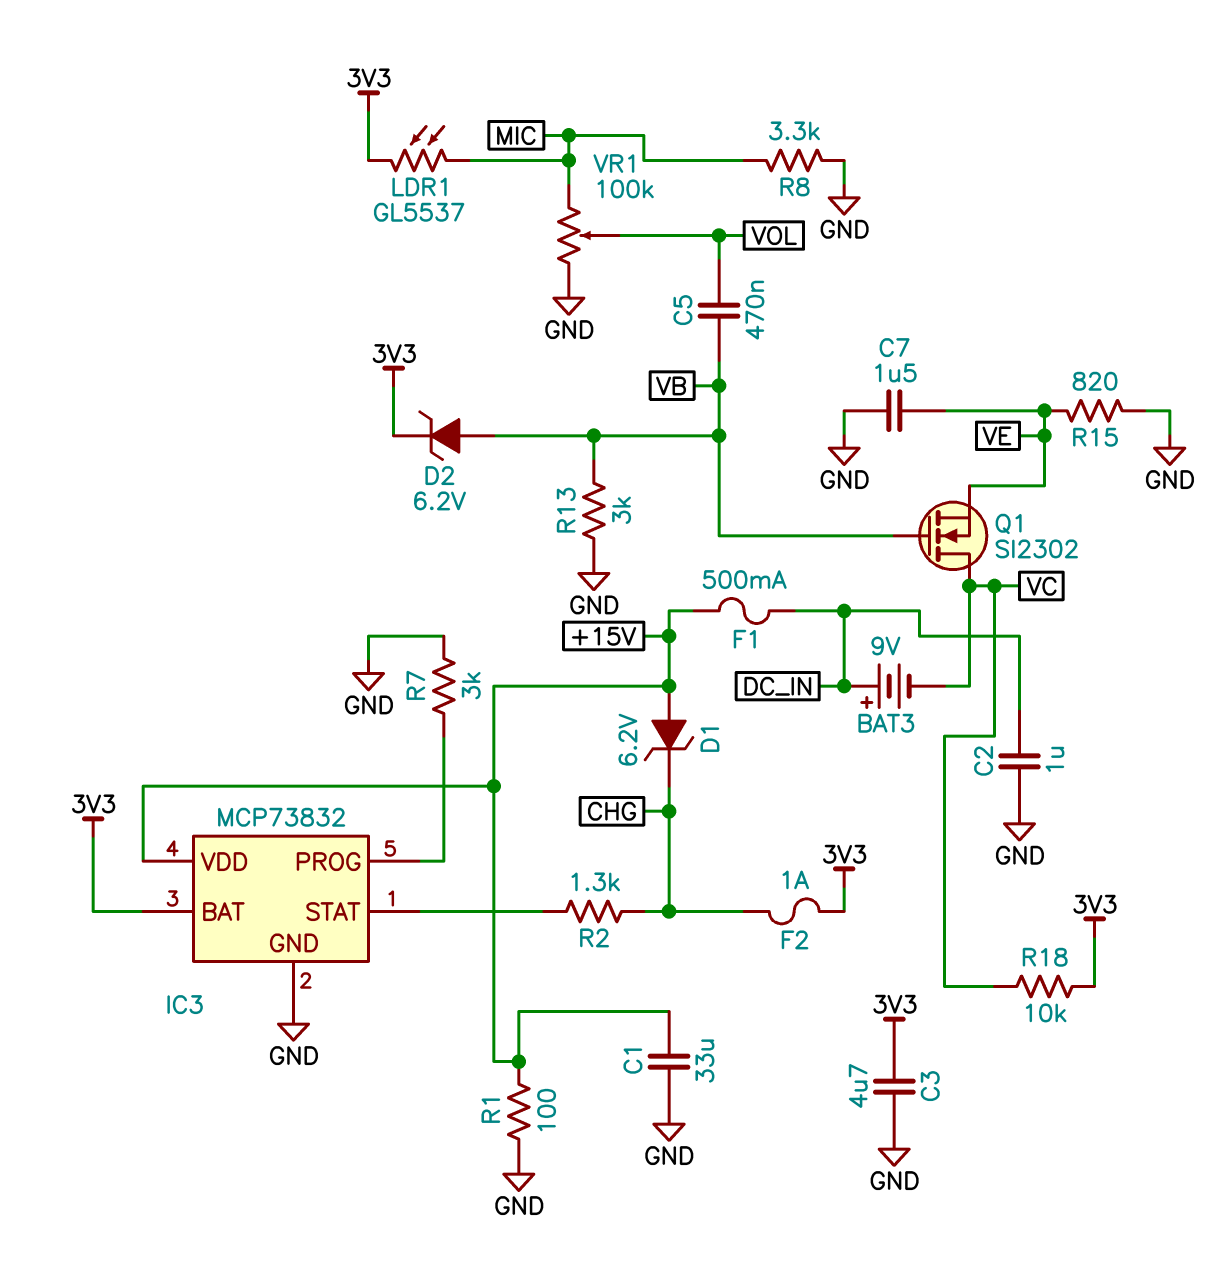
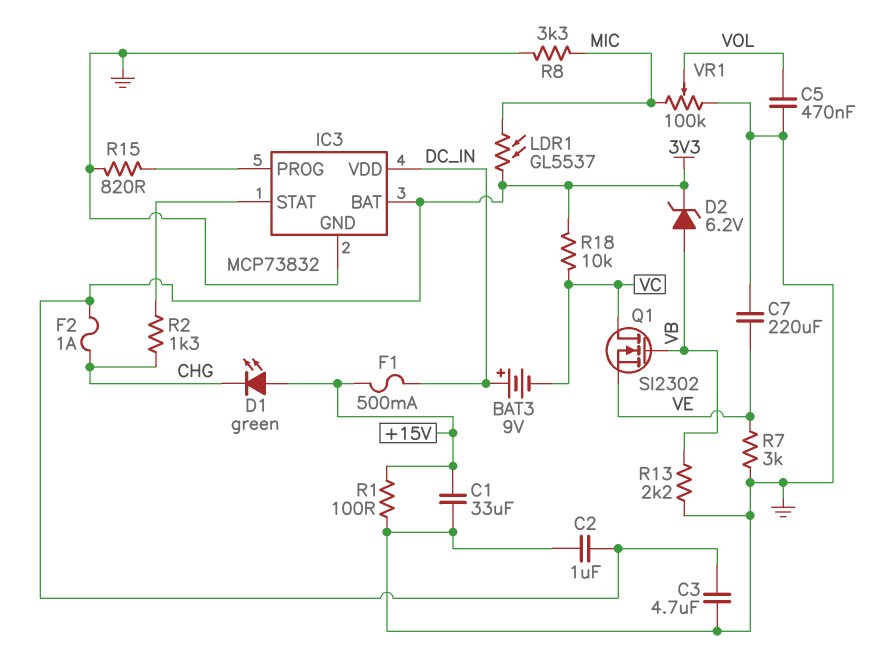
C2: 1uF (DC_IN, GND) -> 1uF (3V3, GND)
C5: 470nF (VB, VOL) -> 470nF (GND, VOL)
C7: 1.5uF (GND, VE) -> 220uF (GND, VE)
D1: zener 6.2V (A +15V, K CHG) -> LED green (A +15V, K CHG)
IC3 pin VDD: +15V -> DC_IN
R7: 3k (GND, IC3/PROG) -> 3k (GND, VE)
R13: 3k (GND, VB) -> 2.2k (GND, VB)
R15: 820 (GND, VE) -> 820 (GND, IC3/PROG)

